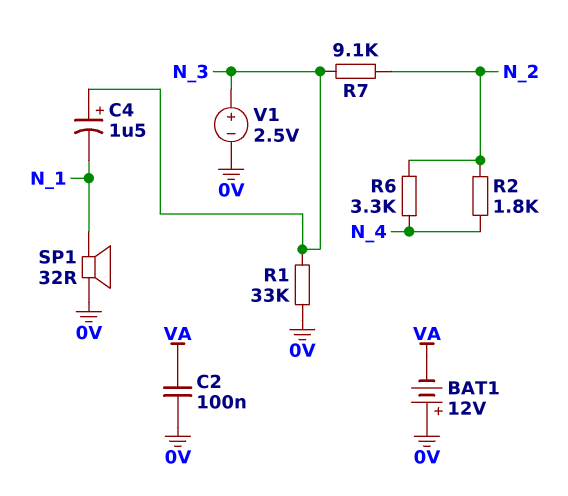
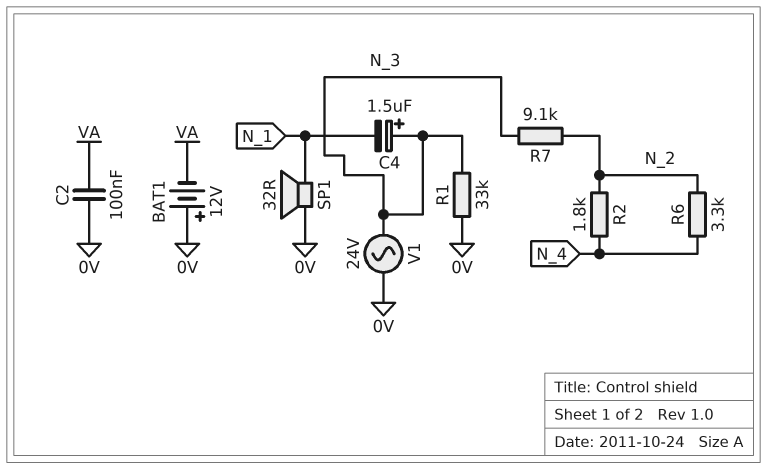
V1: 2.5V (plus N_3, minus 0V) -> AC 24V (0V, N_3)

